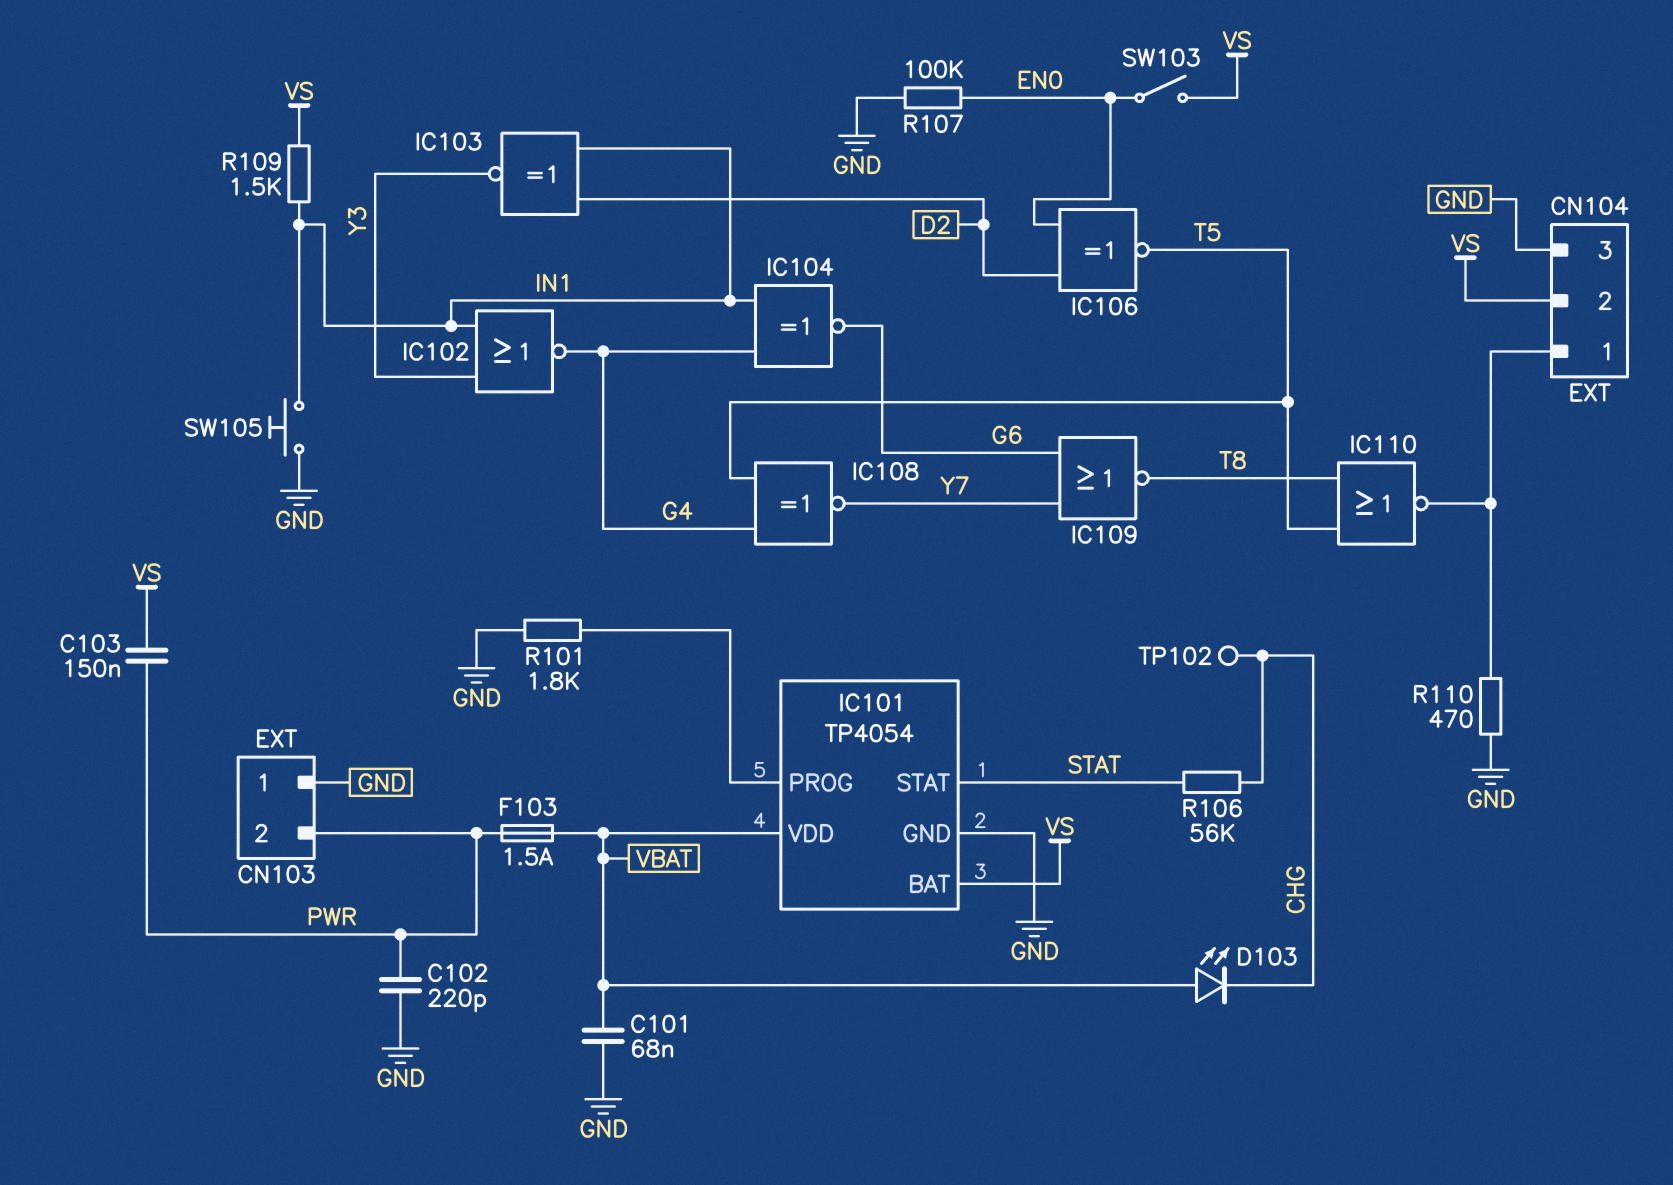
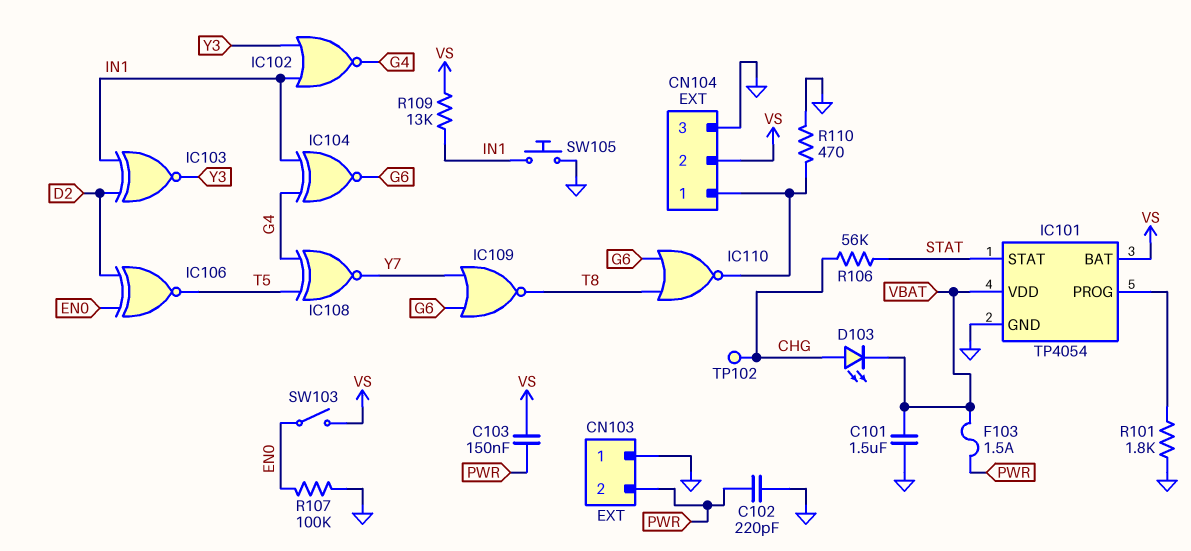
C101: 68nF (GND, VBAT) -> 1.5uF (GND, VBAT)
D103: LED (A VBAT, K CHG) -> LED (A CHG, K VBAT)
IC110: NOR (in T5, in T8, out CN104/1) -> NOR (in G6, in T8, out CN104/1)
R109: 1.5k (IN1, VS) -> 13k (IN1, VS)

